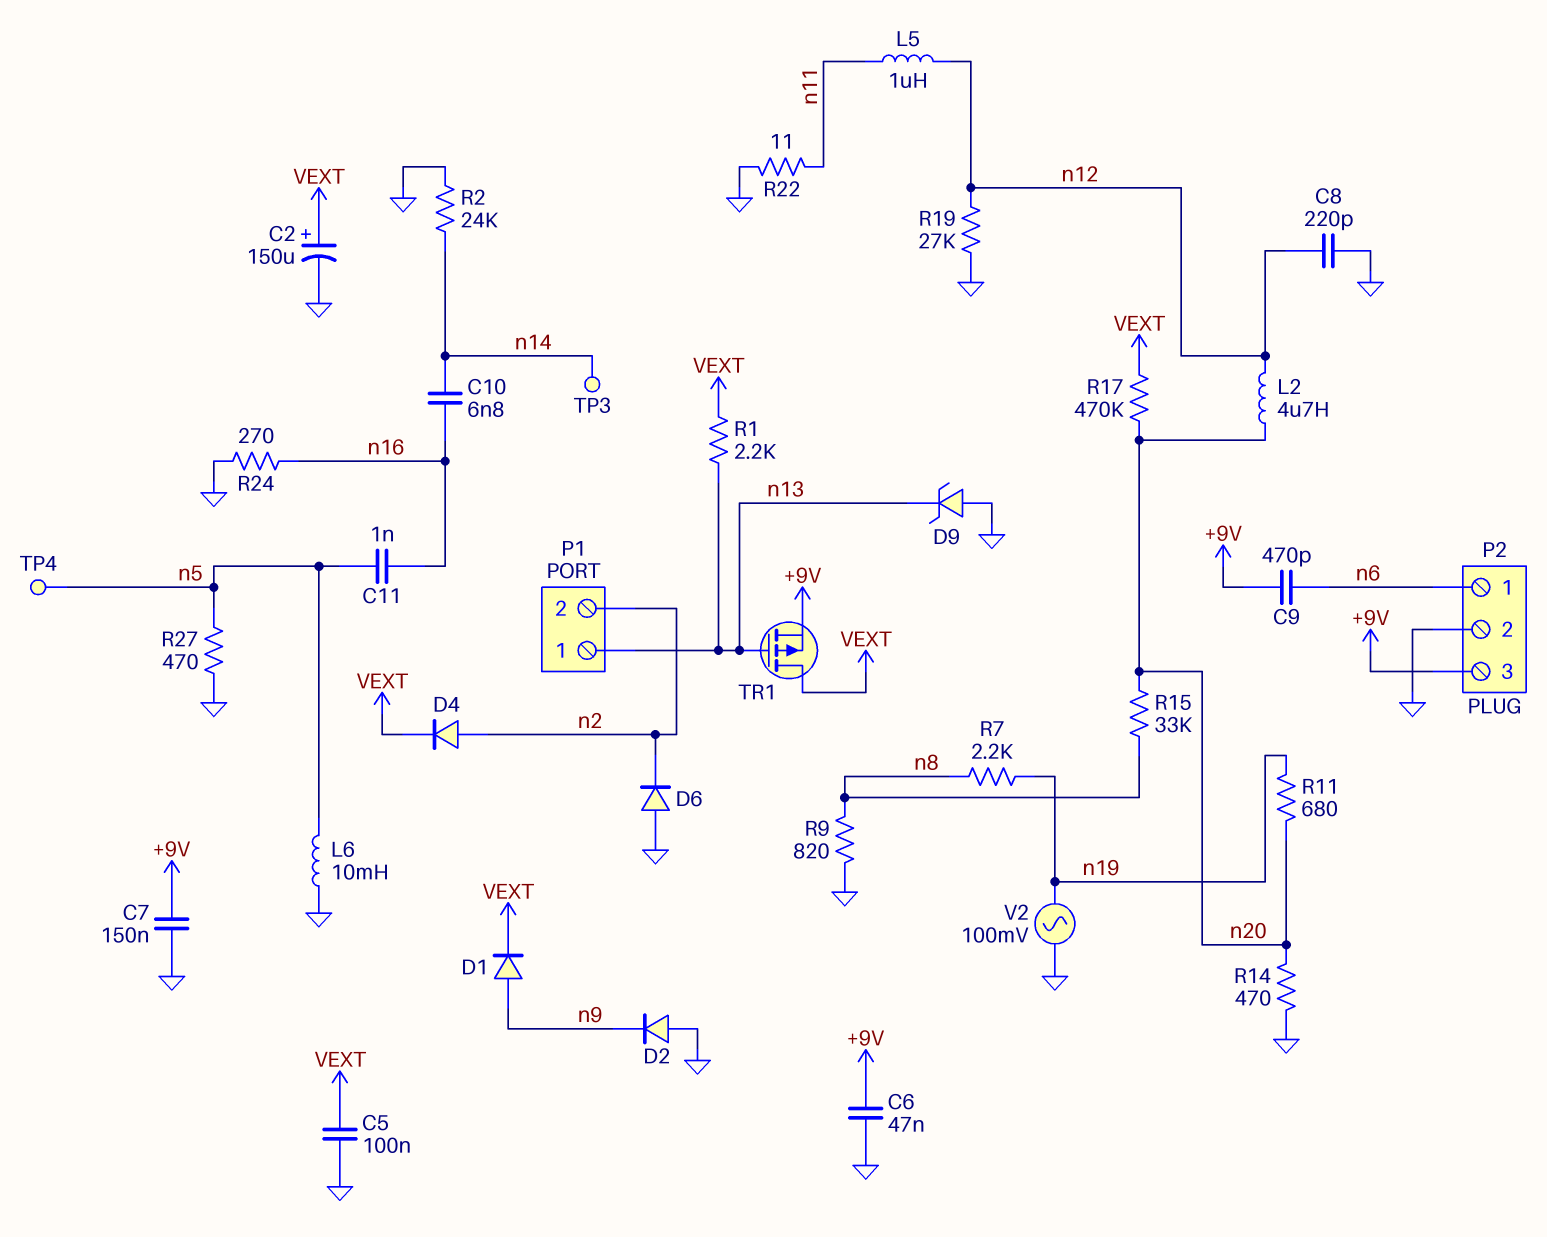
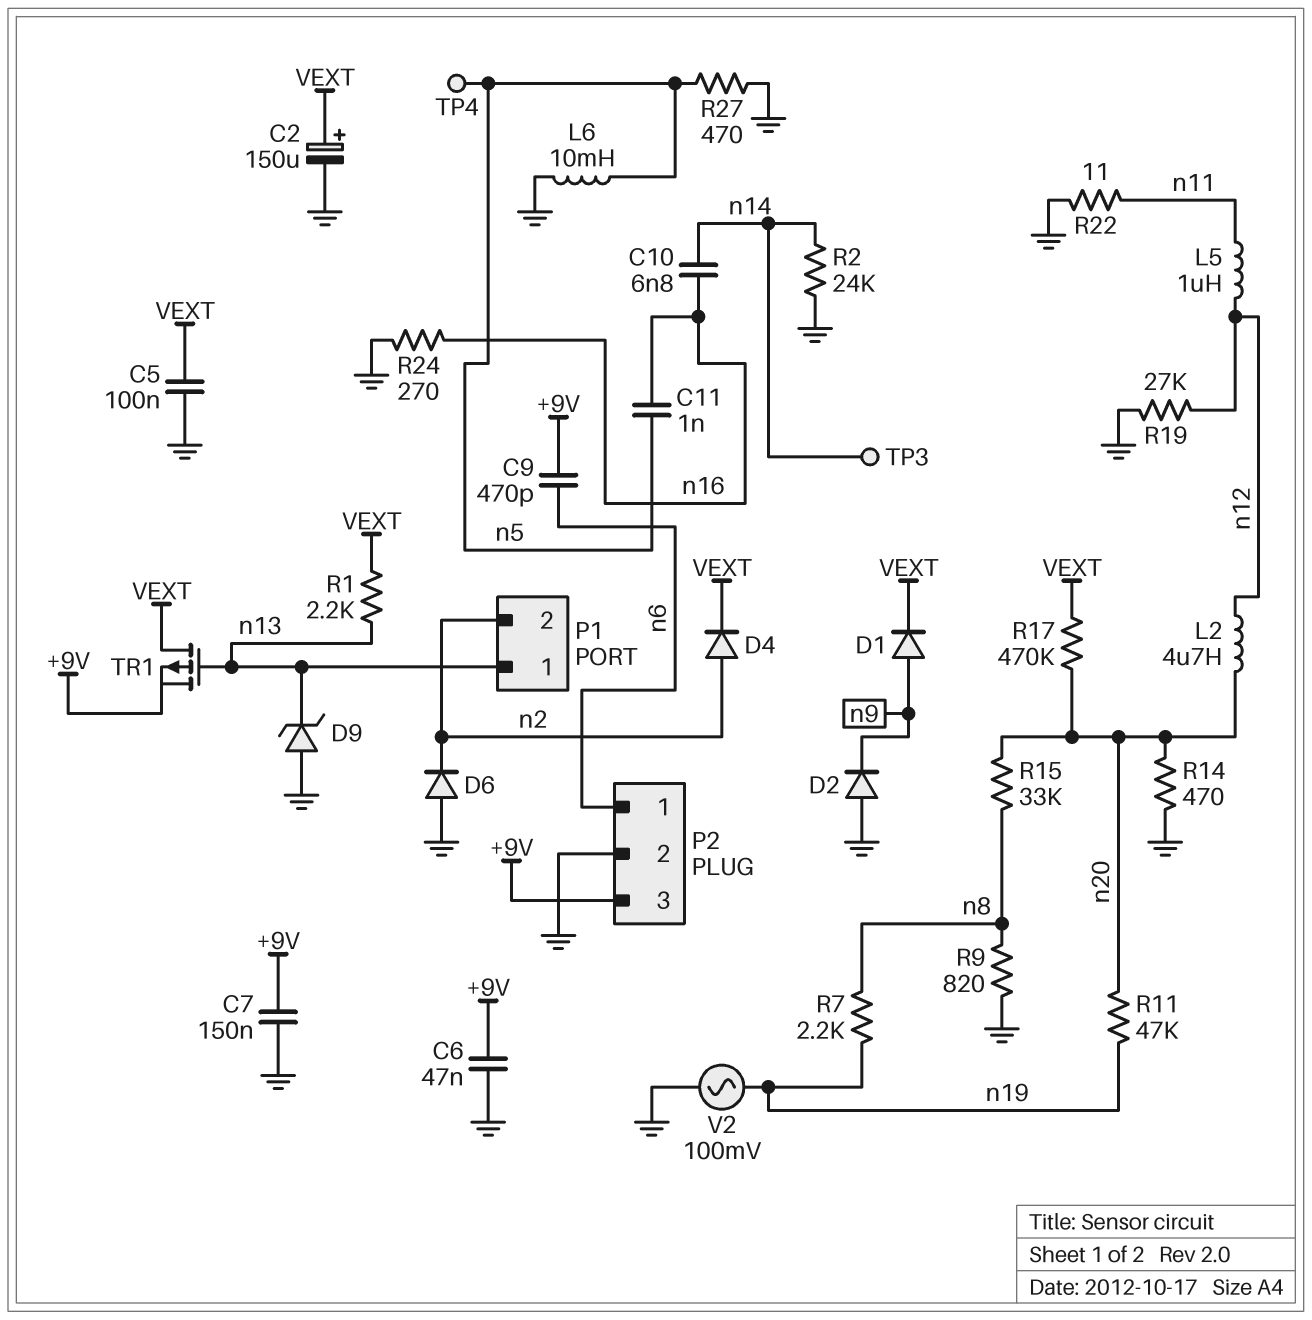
C8: 220pF (GND, n12) -> none
R11: 680 (n19, n20) -> 47k (n19, n20)

